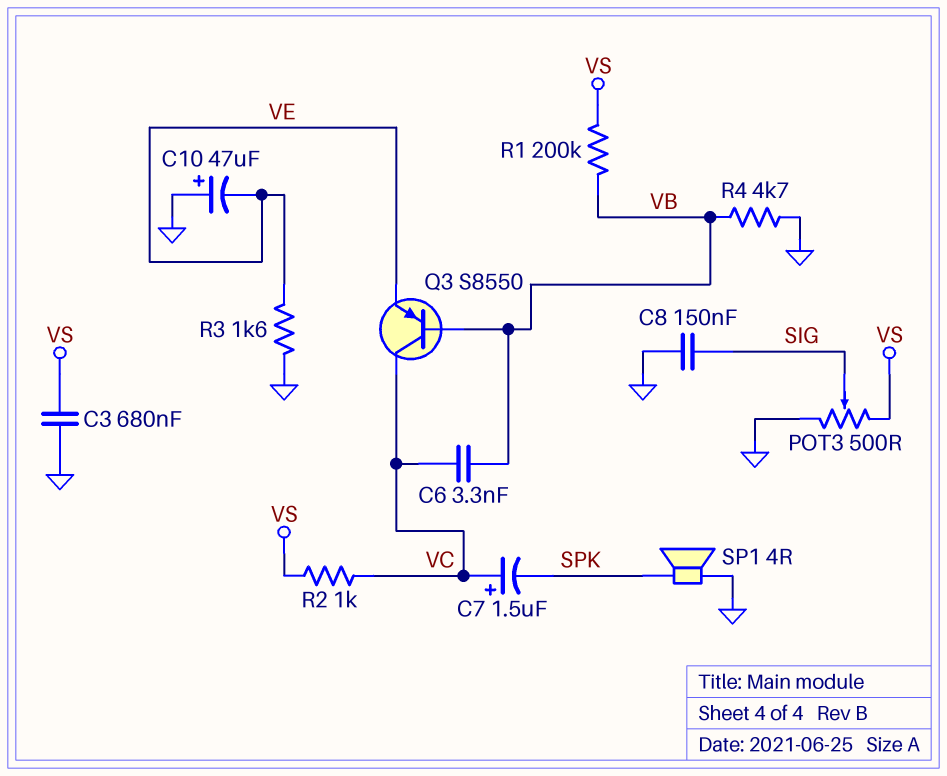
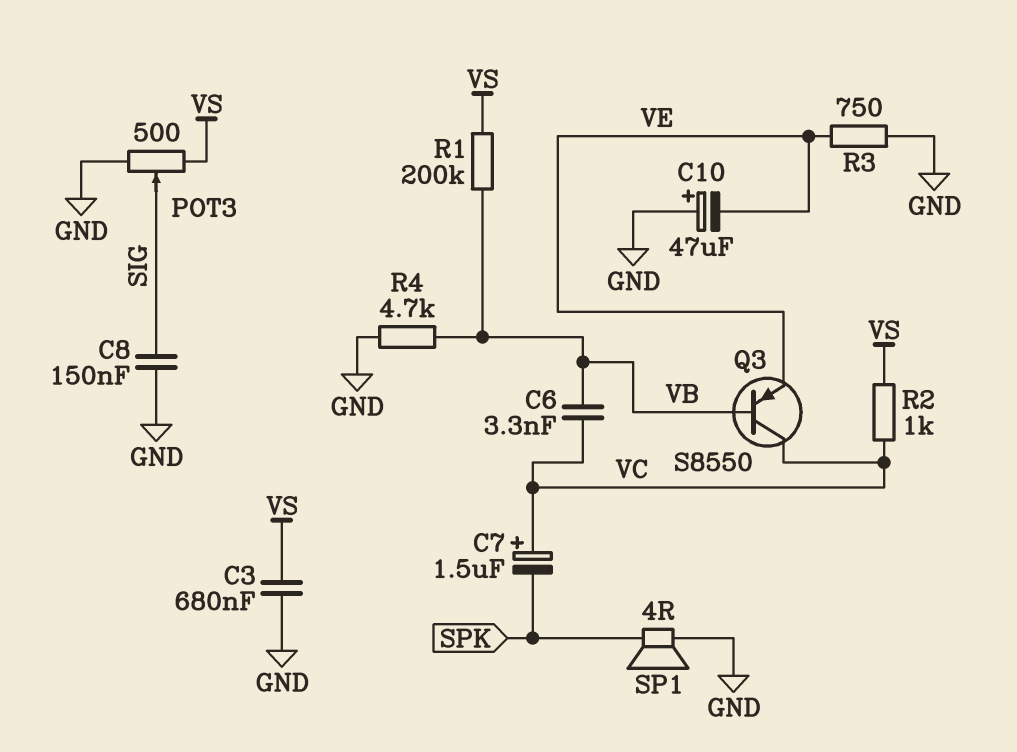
R3: 1.6k (GND, VE) -> 750 (GND, VE)

